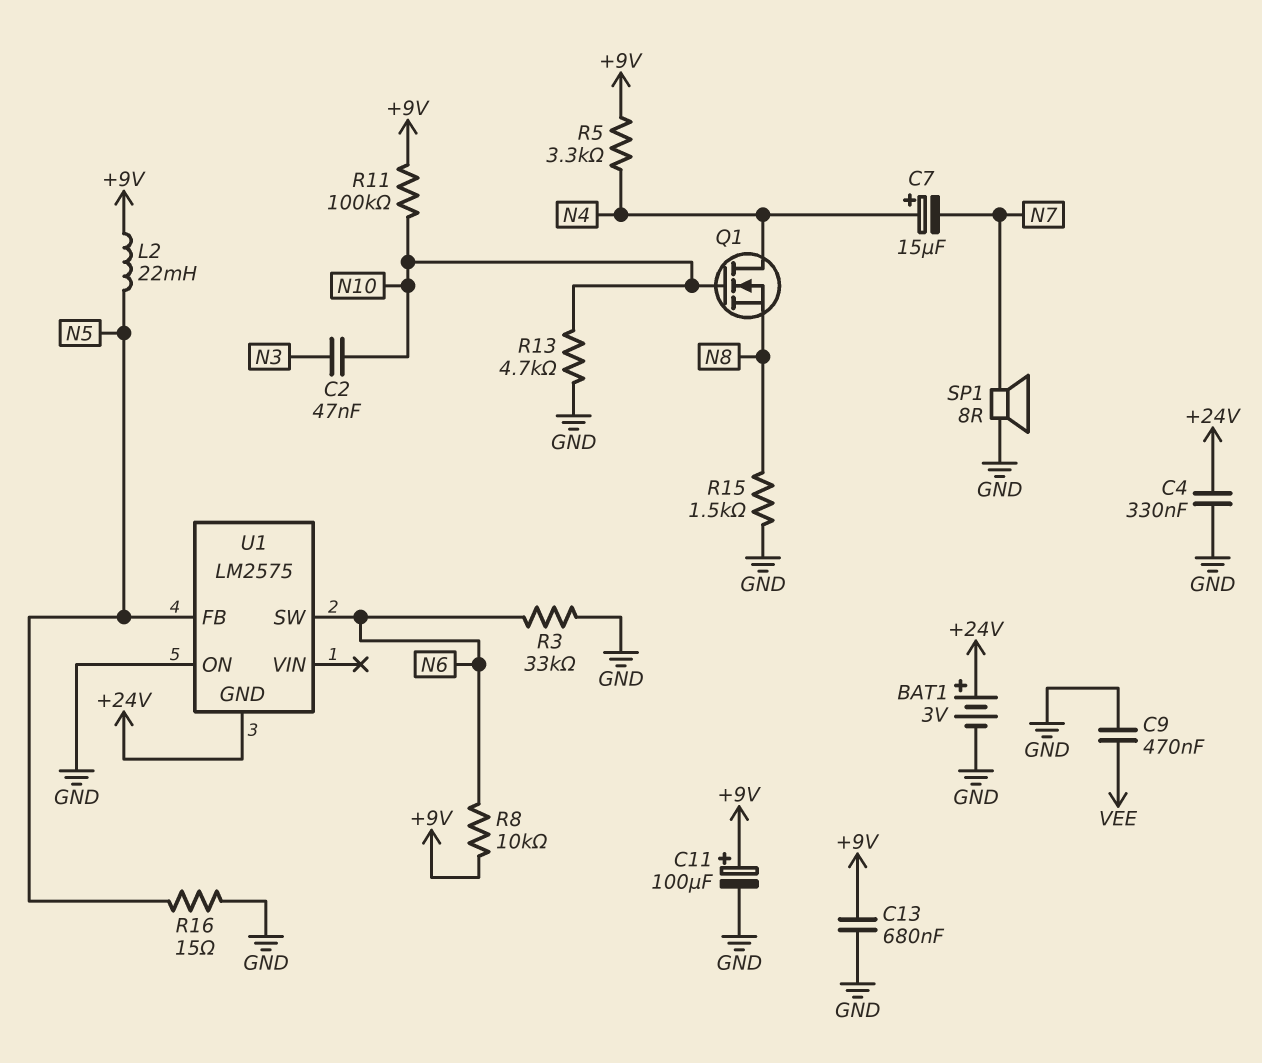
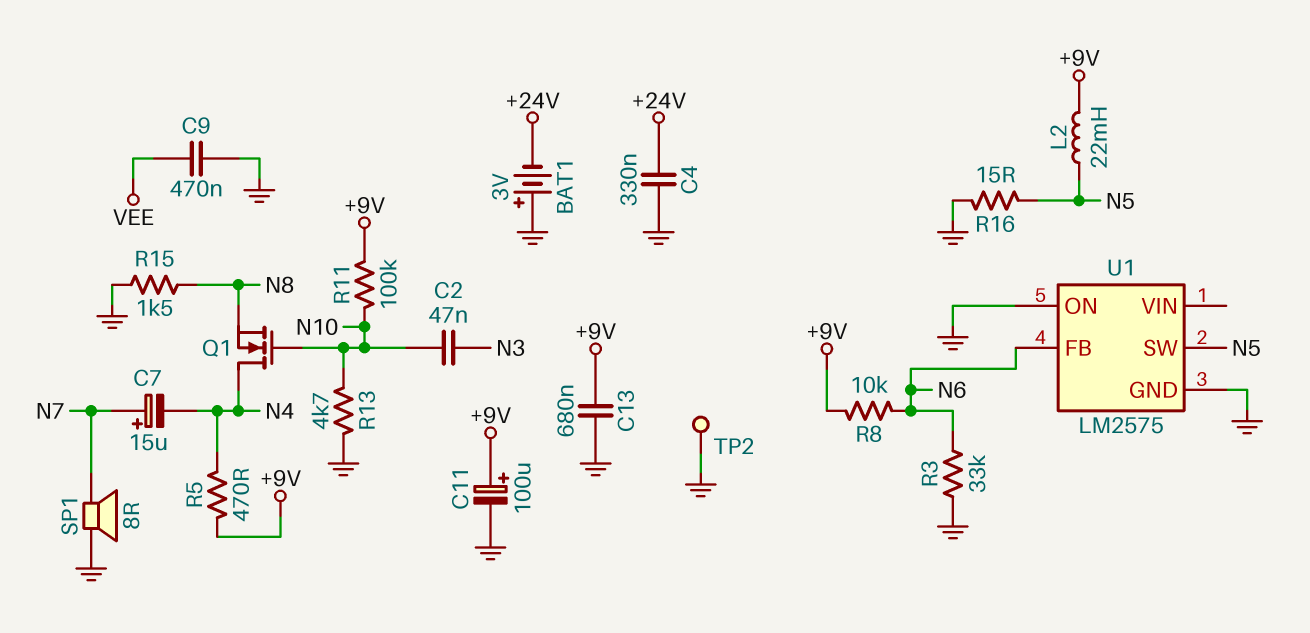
BAT1: 3V (plus +24V, minus GND) -> 3V (plus GND, minus +24V)
C7: 15uF (plus N4, minus N7) -> 15uF (plus N7, minus N4)
R5: 3.3k (+9V, N4) -> 470 (+9V, N4)
TP2: none -> test point (GND)
U1 pin FB: N5 -> N6
U1 pin GND: +24V -> GND
U1 pin SW: N6 -> N5

